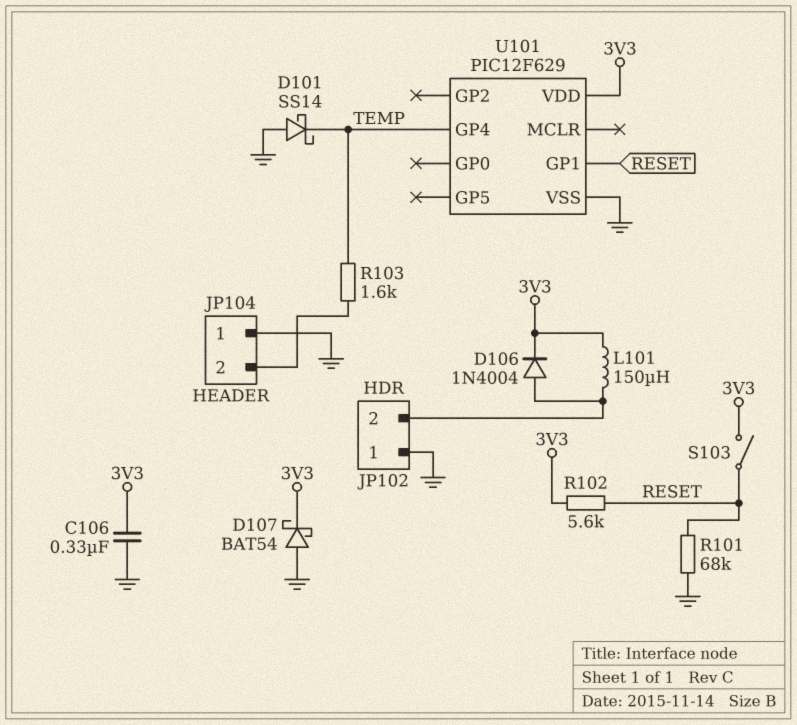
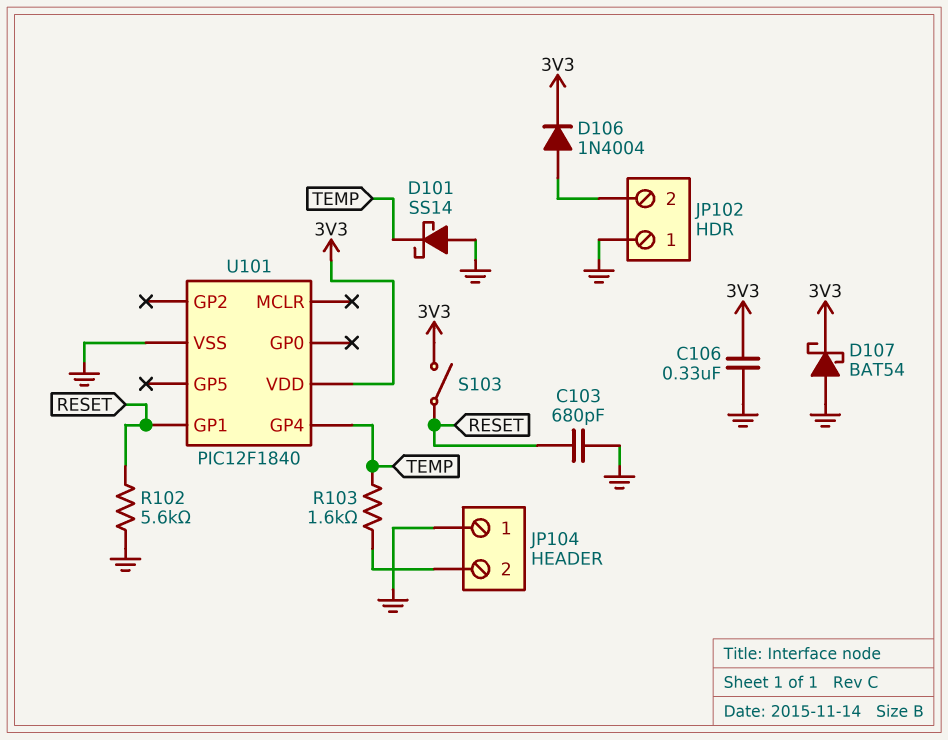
C103: none -> 680pF (GND, RESET)
L101: 150uH (3V3, JP102/2) -> none
R101: 68k (GND, RESET) -> none
R102: 5.6k (3V3, RESET) -> 5.6k (GND, RESET)
U101: PIC12F629 -> PIC12F1840

